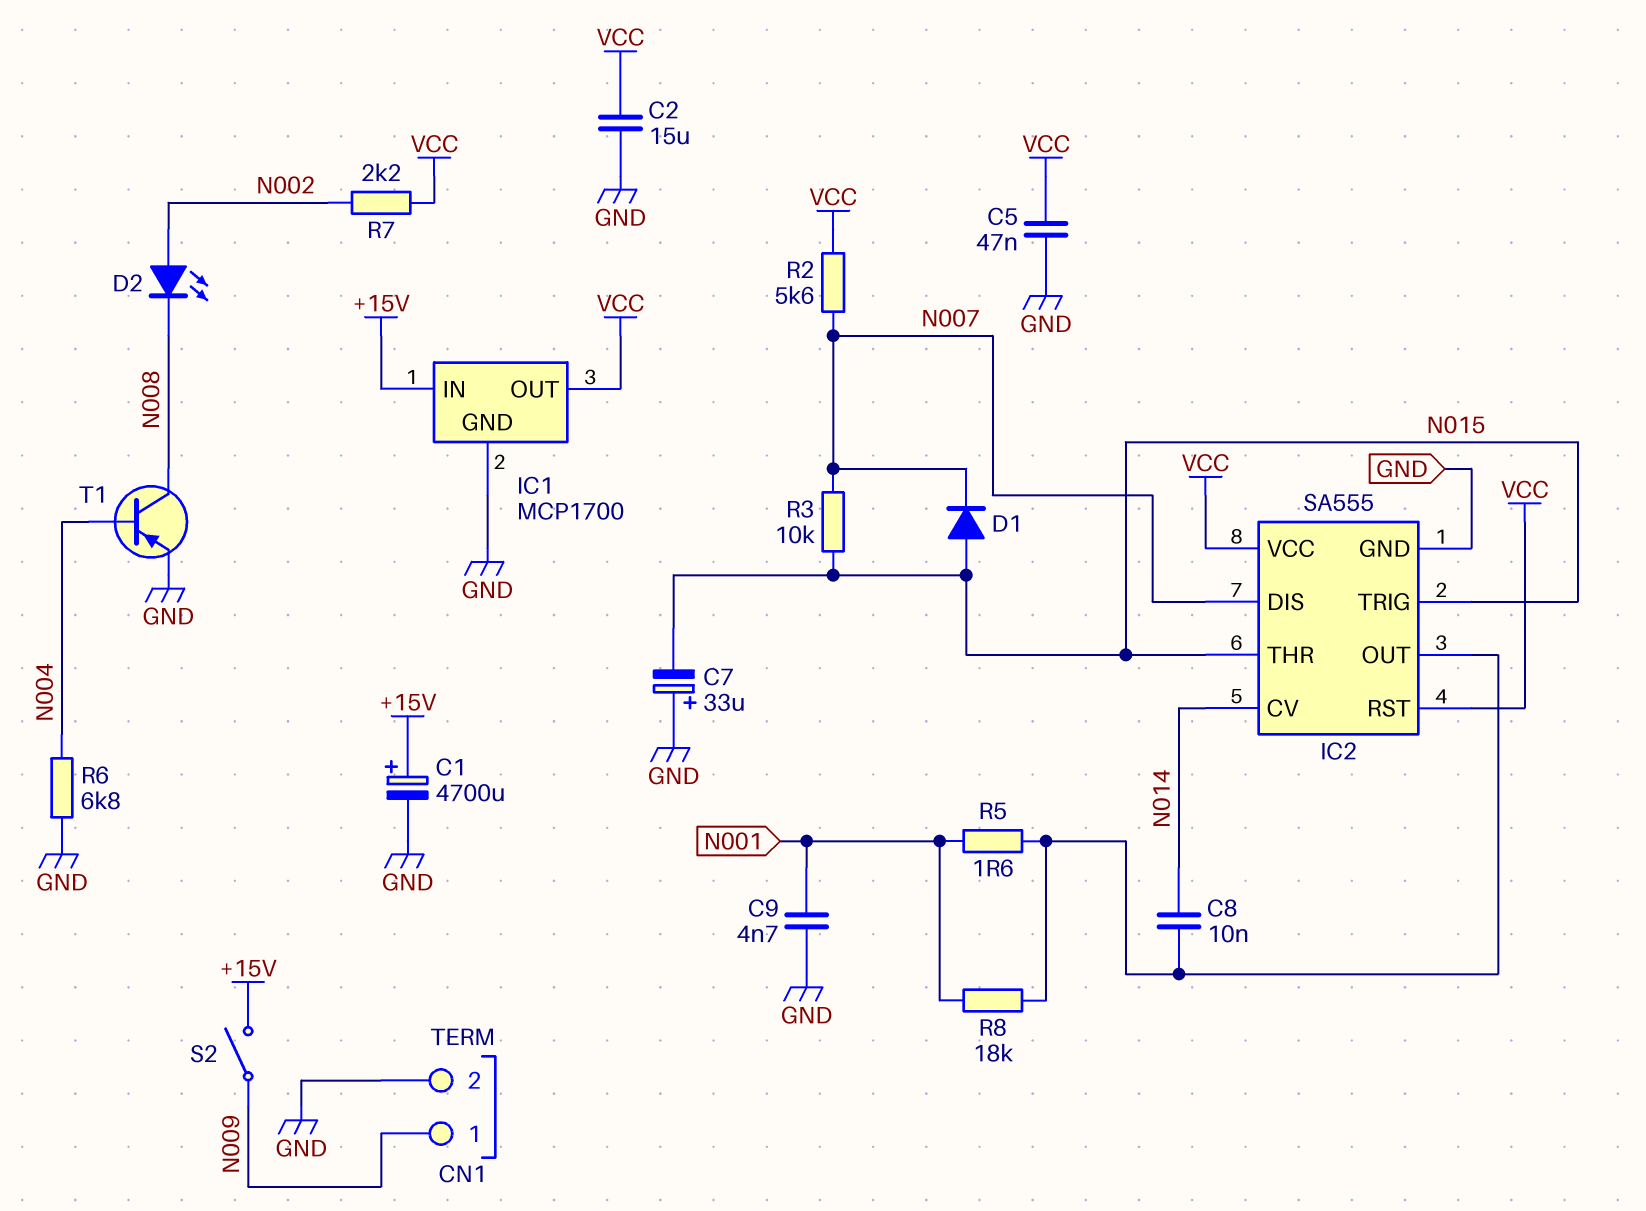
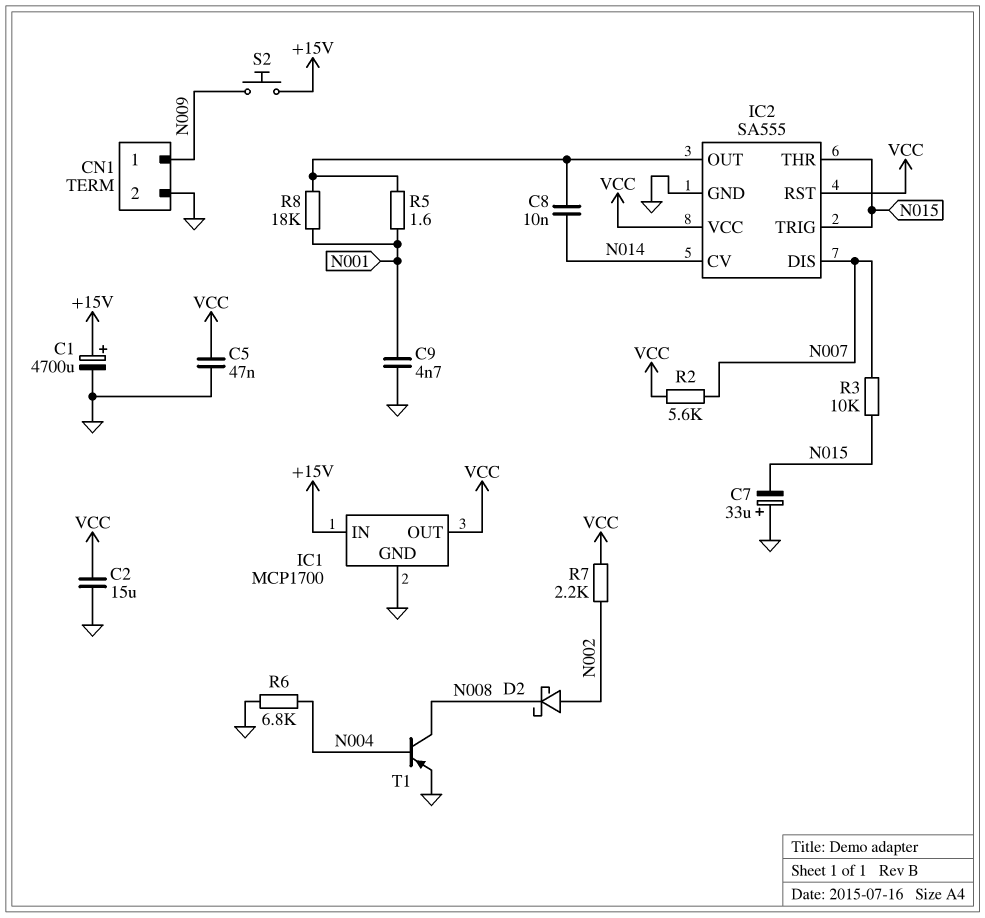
D1: diode (A N015, K N007) -> none
D2: LED (A N002, K N008) -> schottky (A N002, K N008)
S2: switch (+15V, N009) -> button (+15V, N009)

